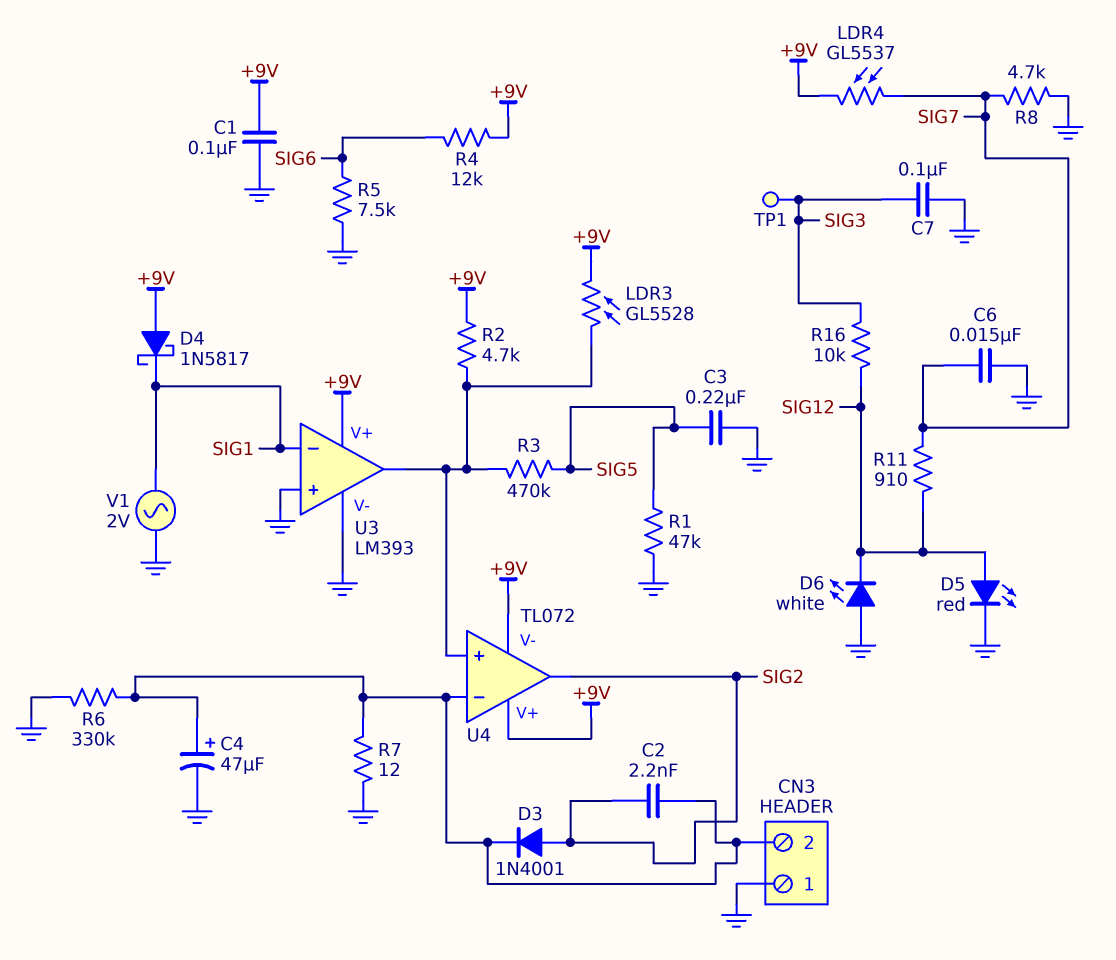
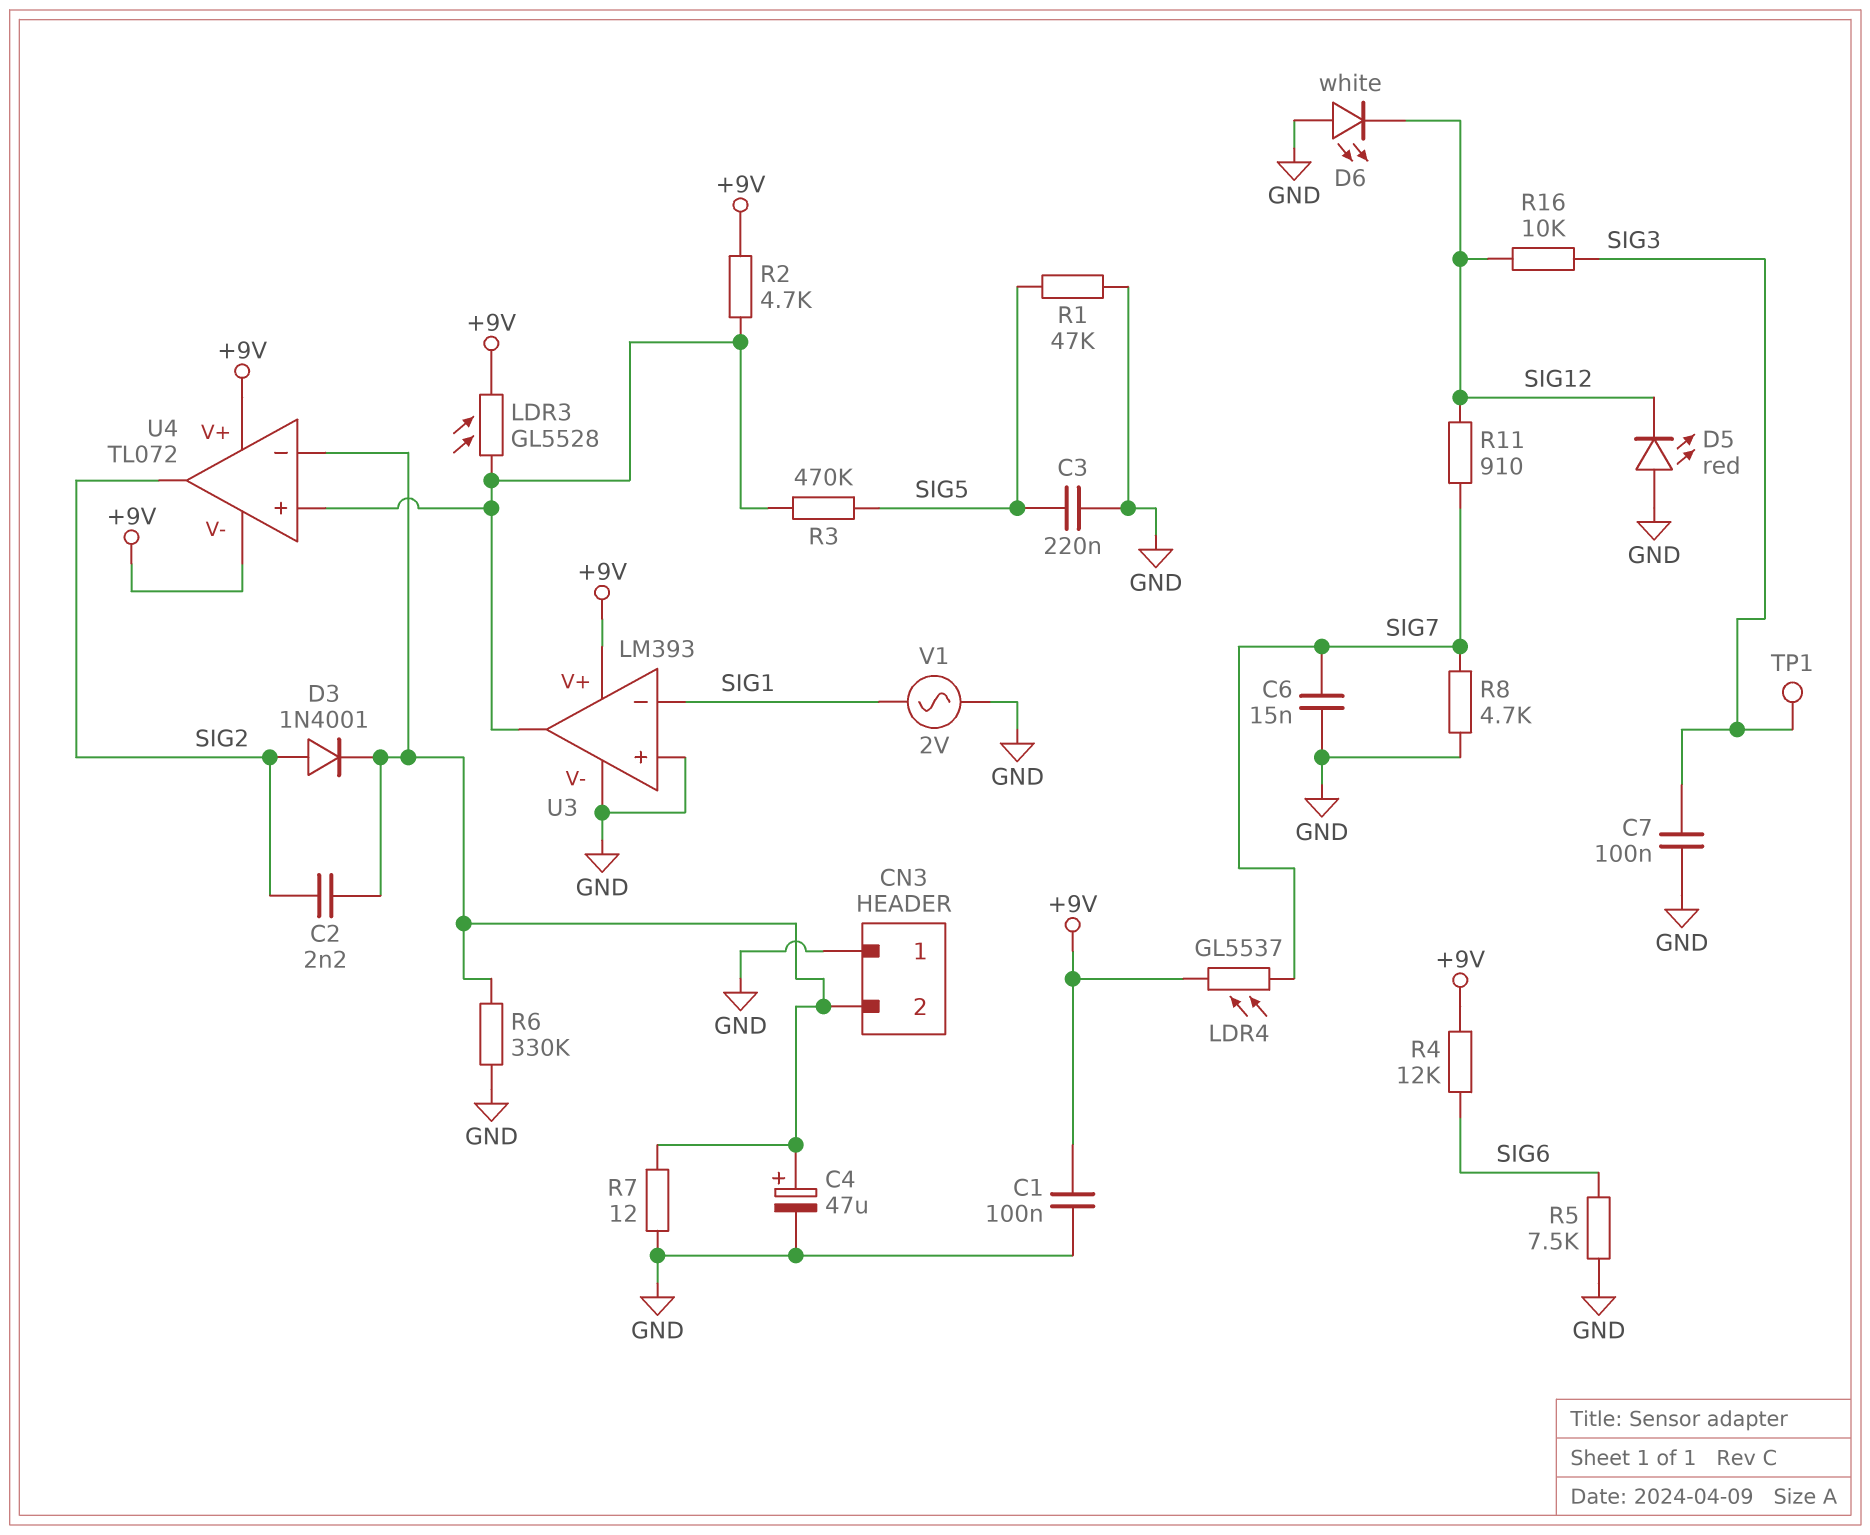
D4: schottky 1N5817 (A +9V, K SIG1) -> none
D5: LED red (A SIG12, K GND) -> LED red (A GND, K SIG12)

